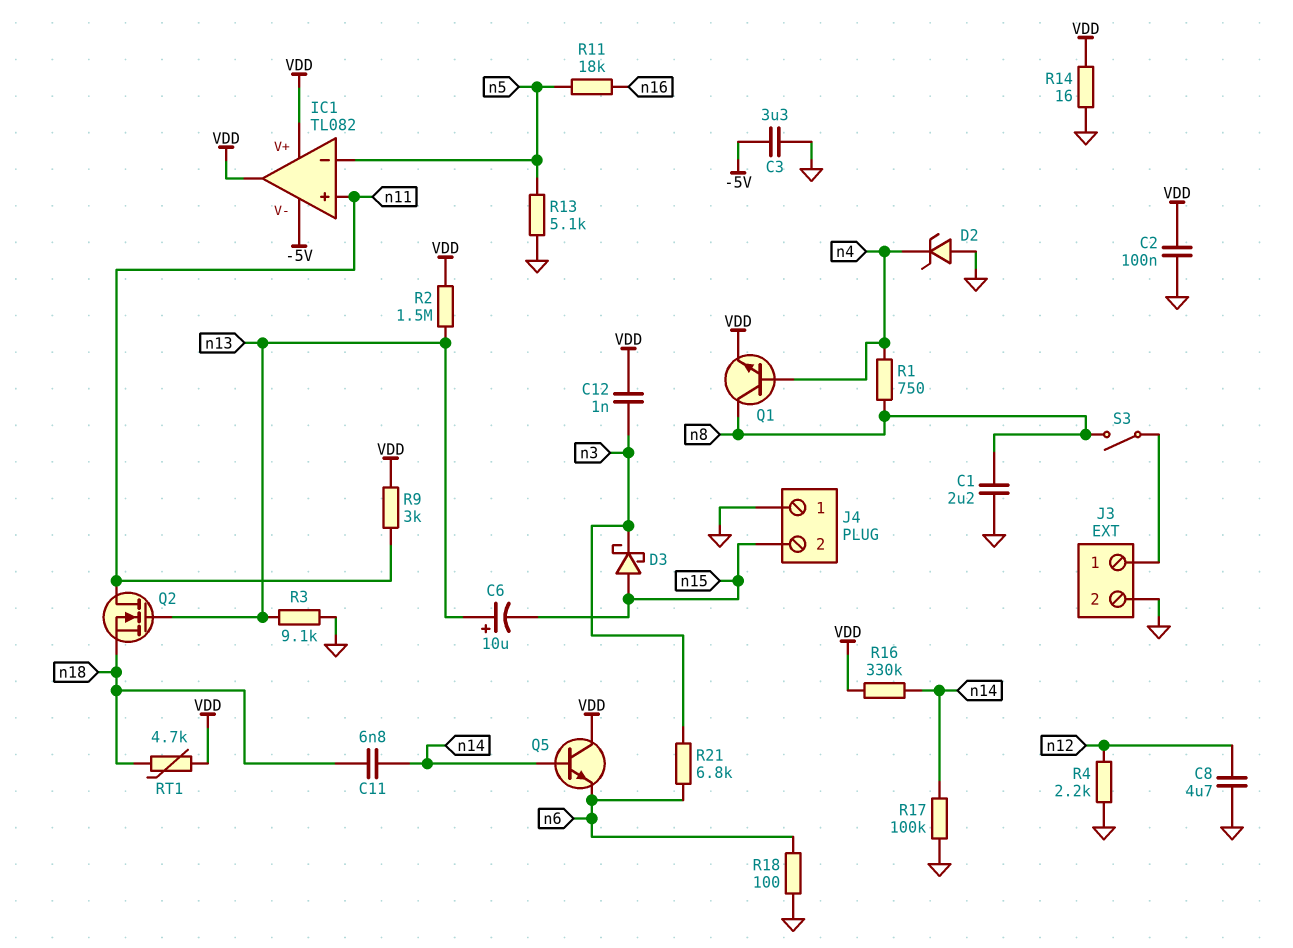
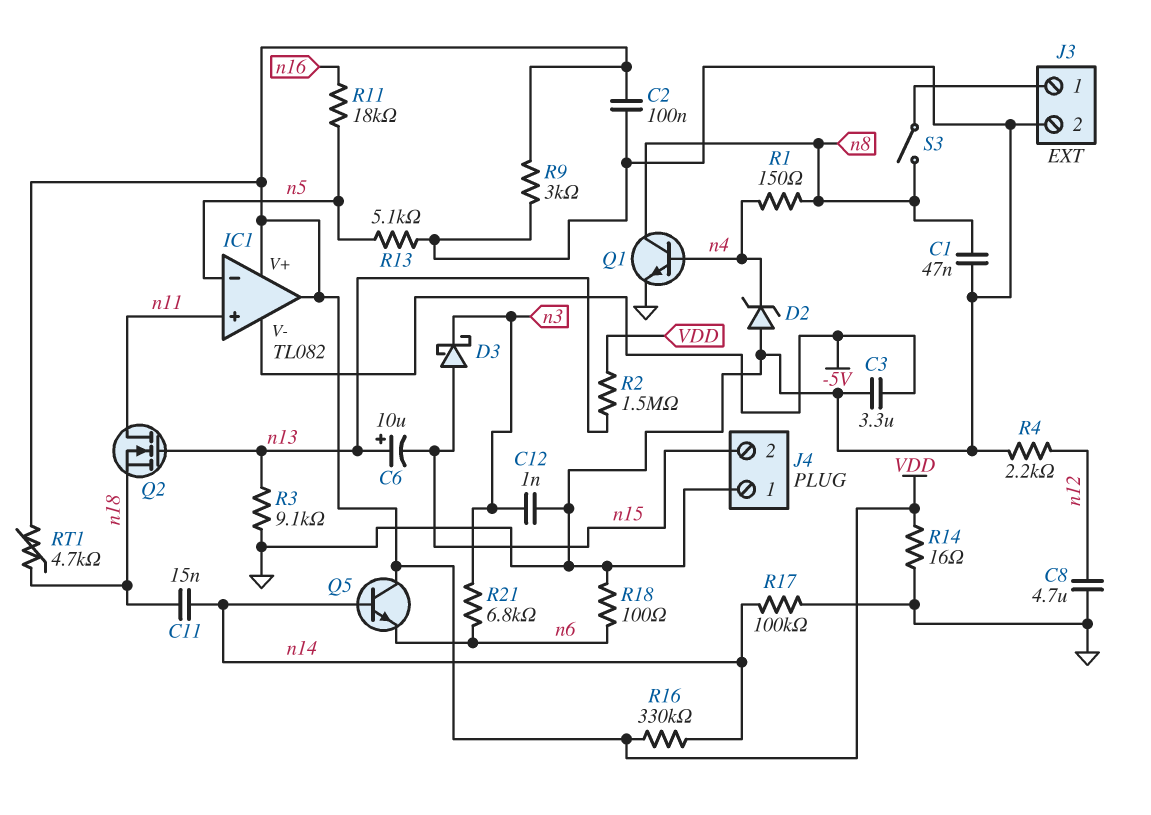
C1: 2.2uF (GND, n8) -> 47nF (GND, n8)
C11: 6.8nF (n14, n18) -> 15nF (n14, n18)
C12: 1nF (VDD, n3) -> 1nF (GND, n3)
Q1: NPN (B n4, C n8, E VDD) -> NPN (B n4, C n8, E GND)
R1: 750 (n4, n8) -> 150 (n4, n8)
R9: 3k (VDD, n11) -> 3k (GND, VDD)

